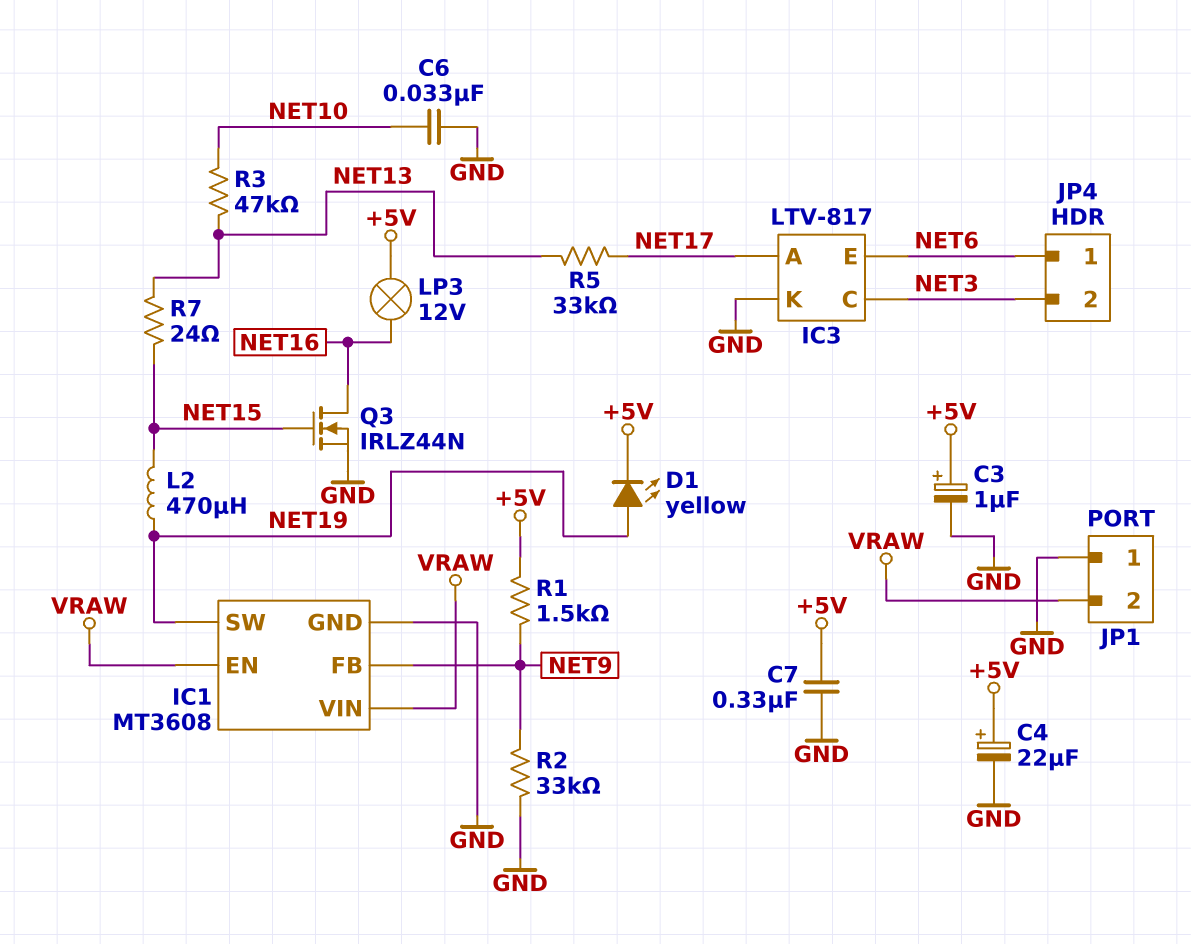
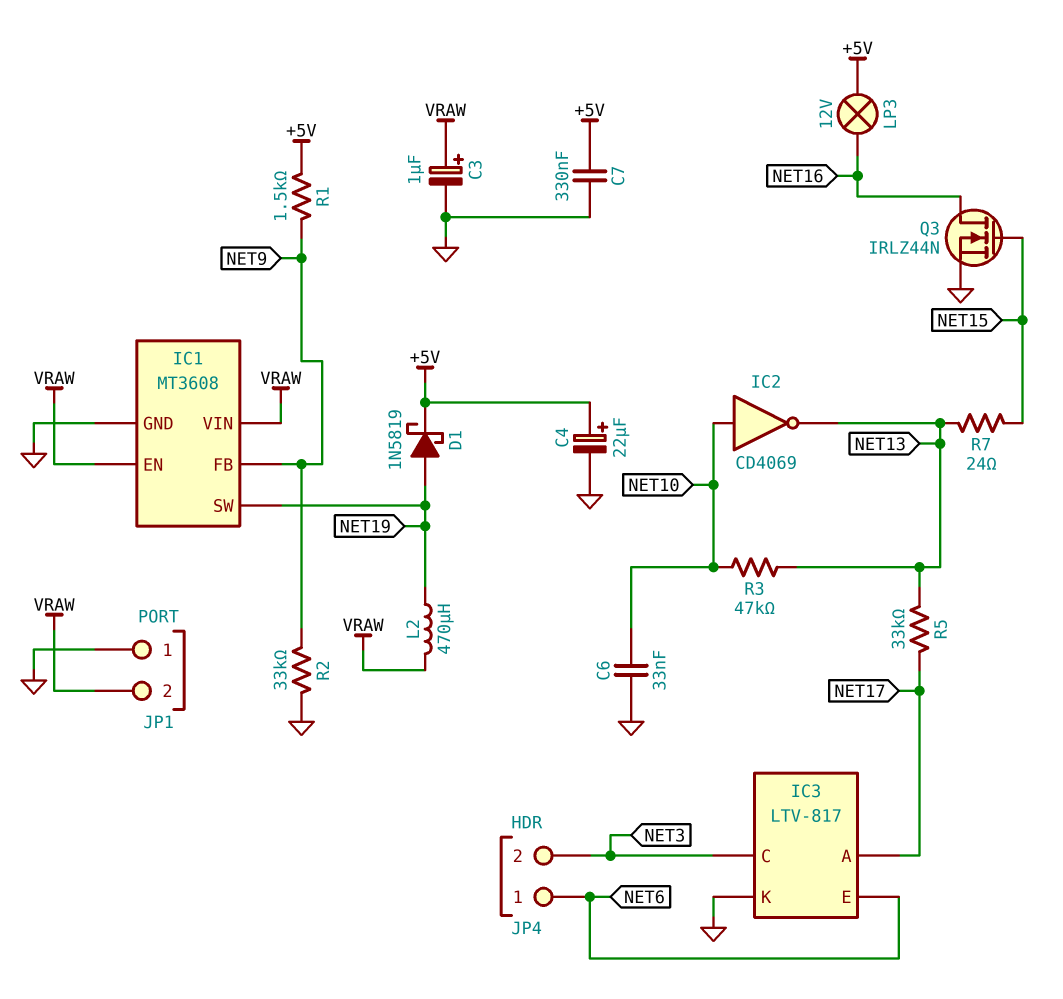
C3: 1uF (plus +5V, minus GND) -> 1uF (plus VRAW, minus GND)
D1: LED yellow (A NET19, K +5V) -> schottky 1N5819 (A NET19, K +5V)
IC2: none -> NOT CD4069 (in NET10, out NET13)
L2: 470uH (NET15, NET19) -> 470uH (NET19, VRAW)

